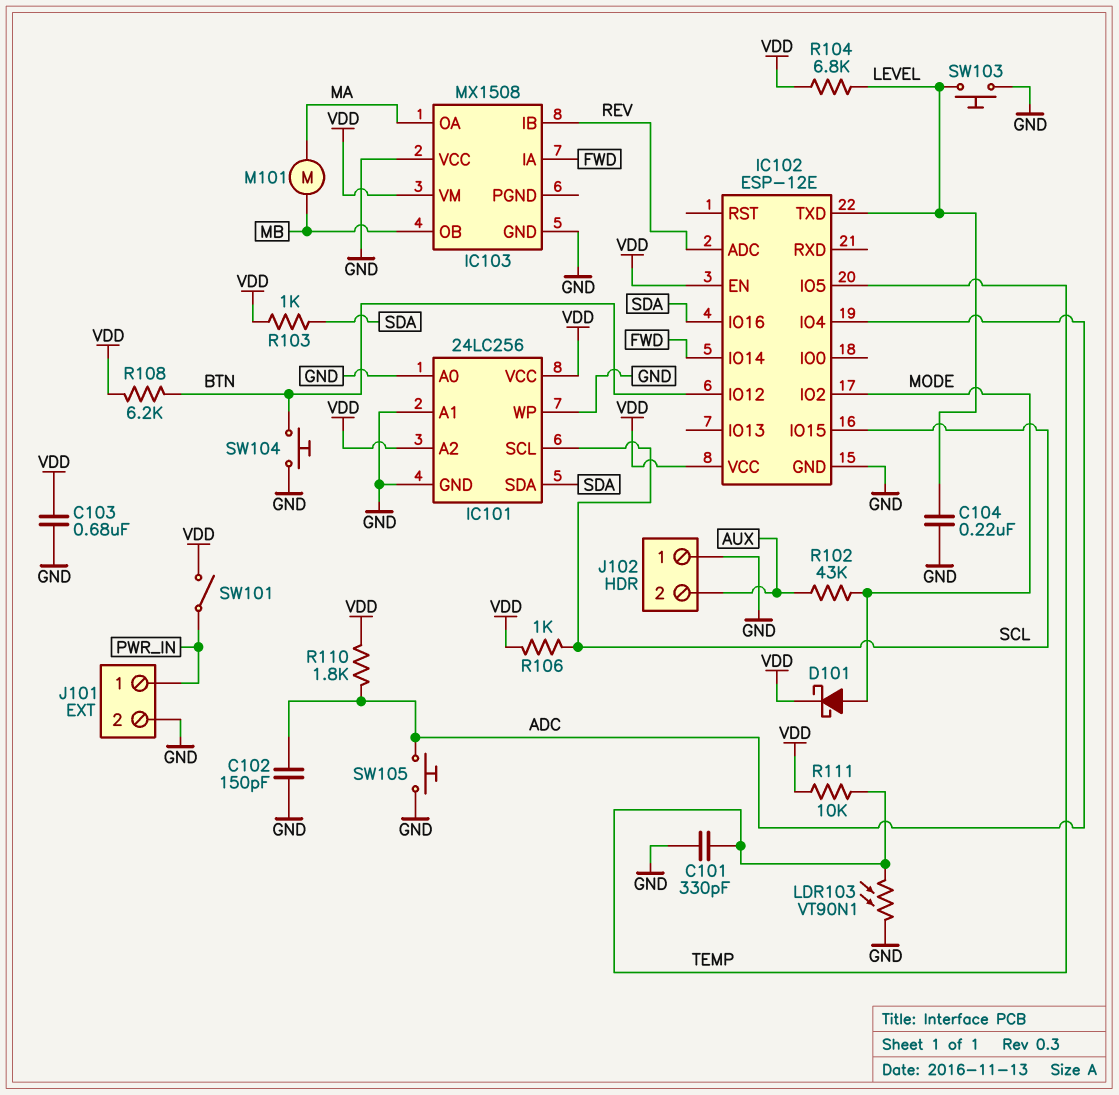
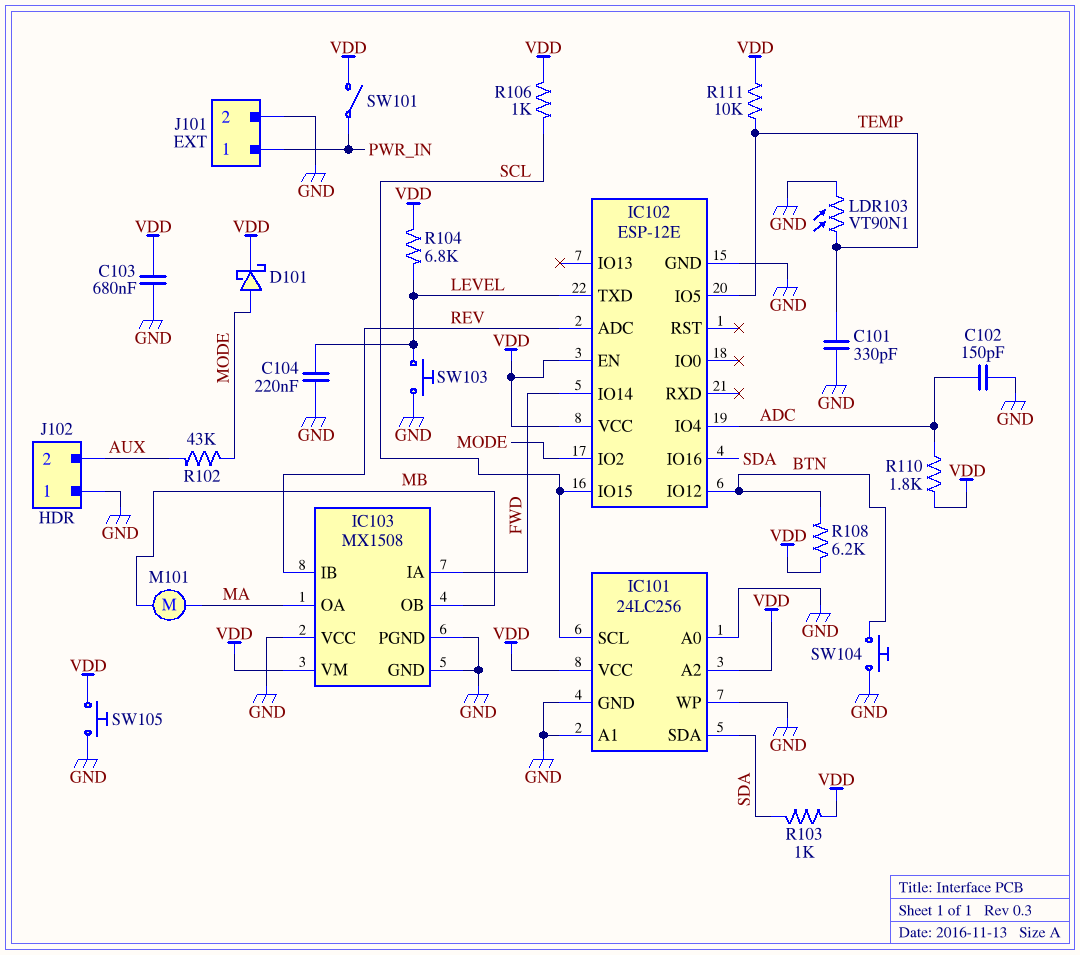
IC103 pin PGND: none -> GND
SW105: button (ADC, GND) -> button (GND, VDD)

